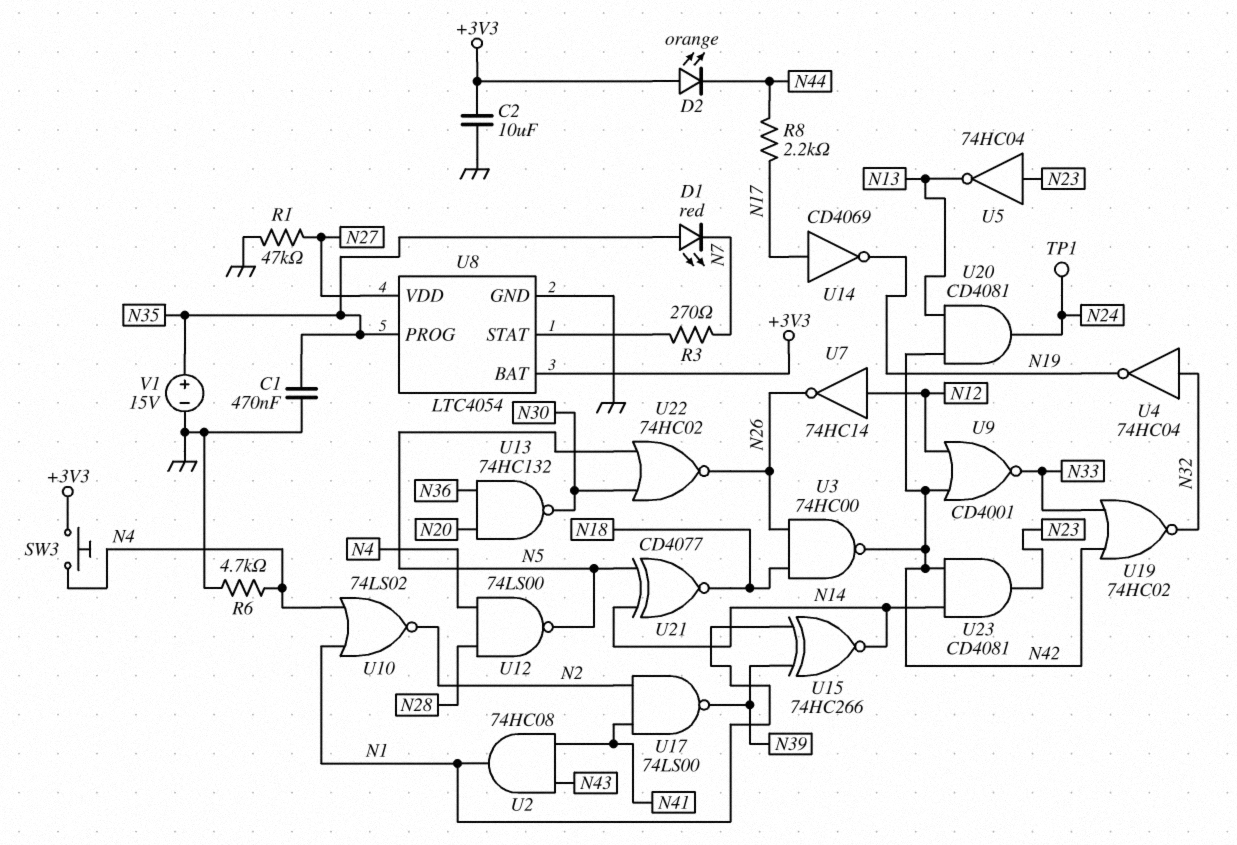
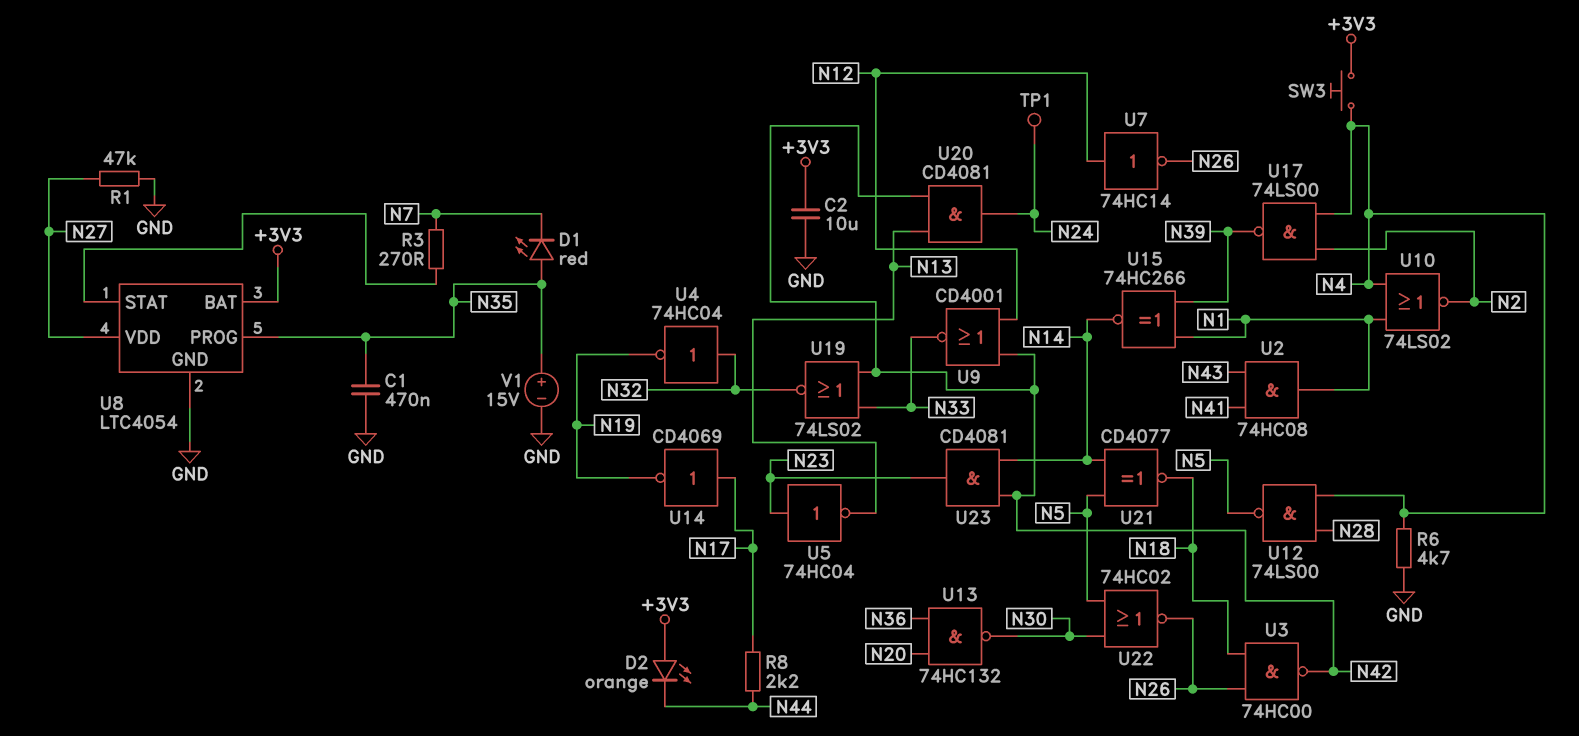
U17: NAND 74LS00 (in N2, in N41, out N39) -> NAND 74LS00 (in N2, in N4, out N39)
U19: NOR 74HC02 (in N33, in N42, out N32) -> NOR 74LS02 (in N33, in N42, out N32)

